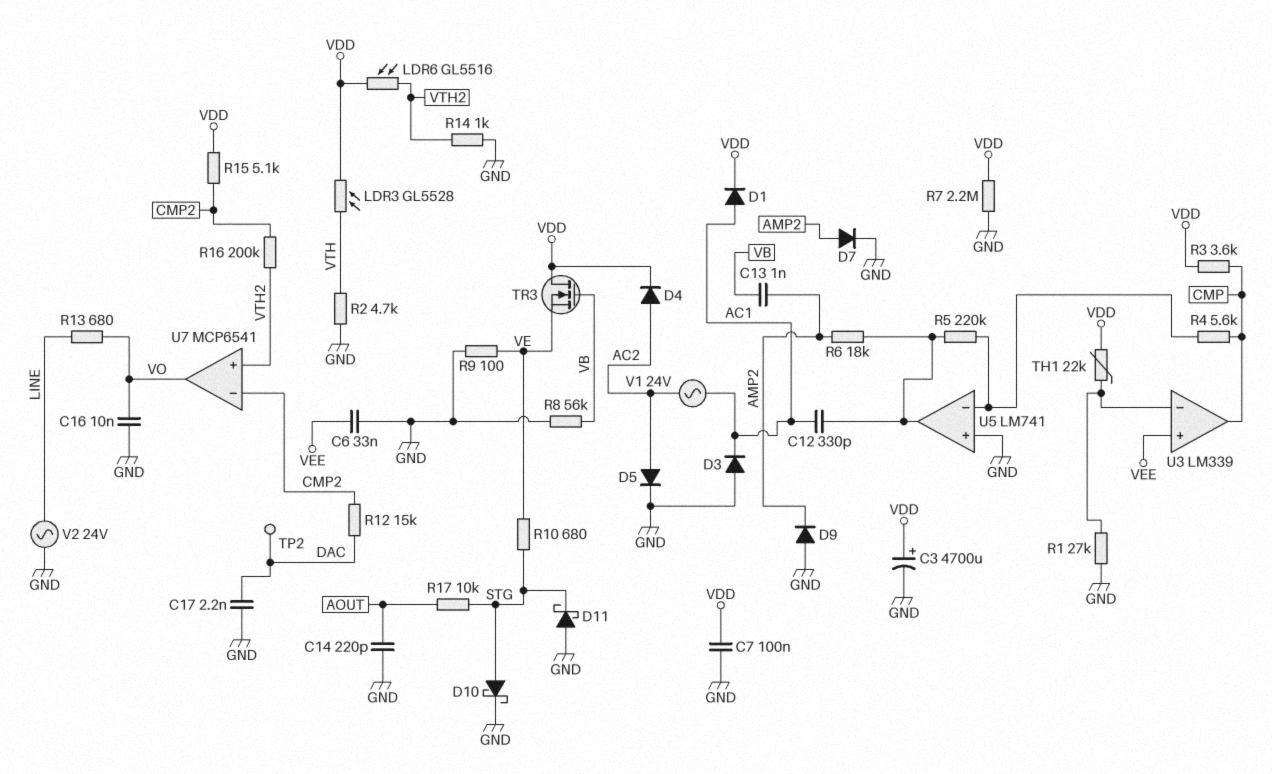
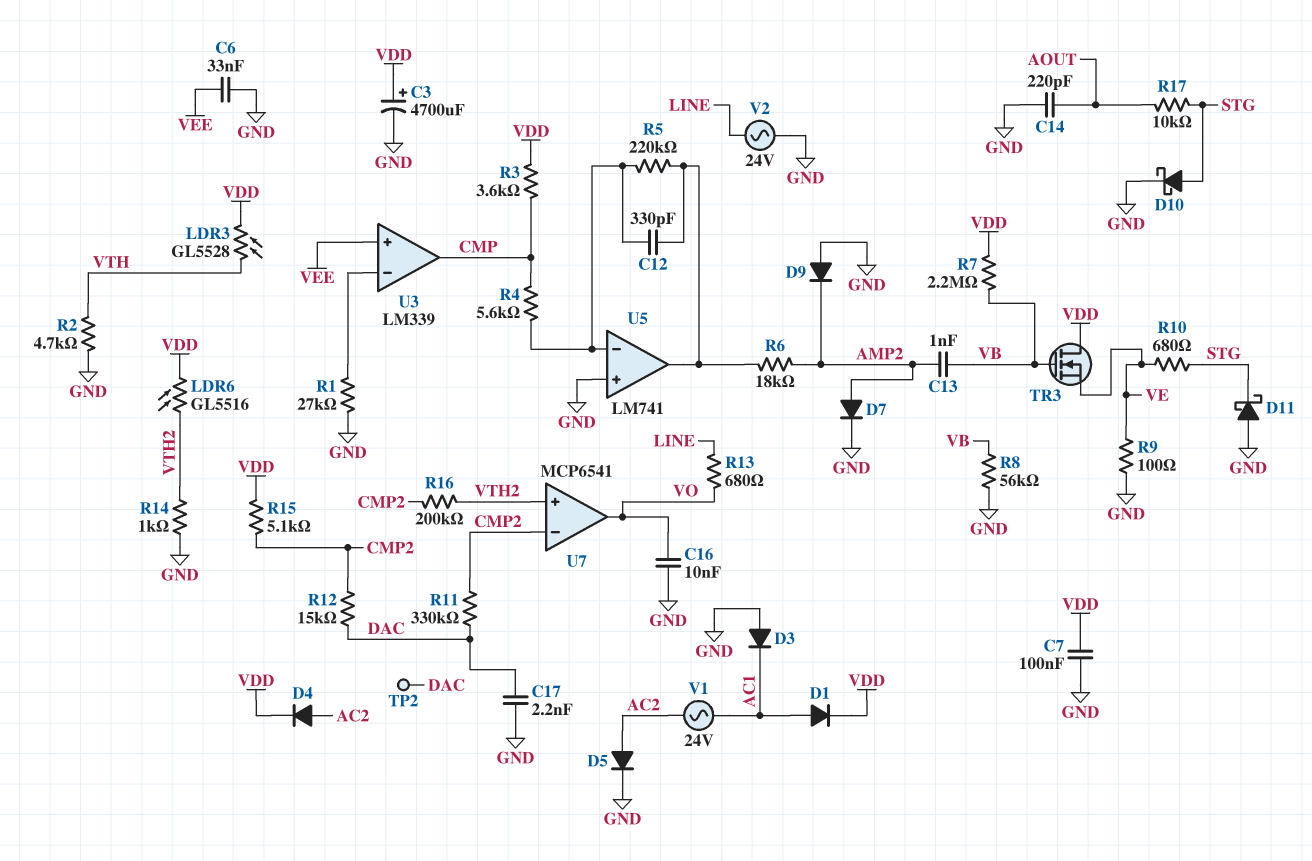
C12: 330pF (AC1, U5/out) -> 330pF (U5/in-, U5/out)
R7: 2.2M (GND, VDD) -> 2.2M (VB, VDD)
R11: none -> 330k (CMP2, DAC)
TH1: 22k (U3/in-, VDD) -> none

